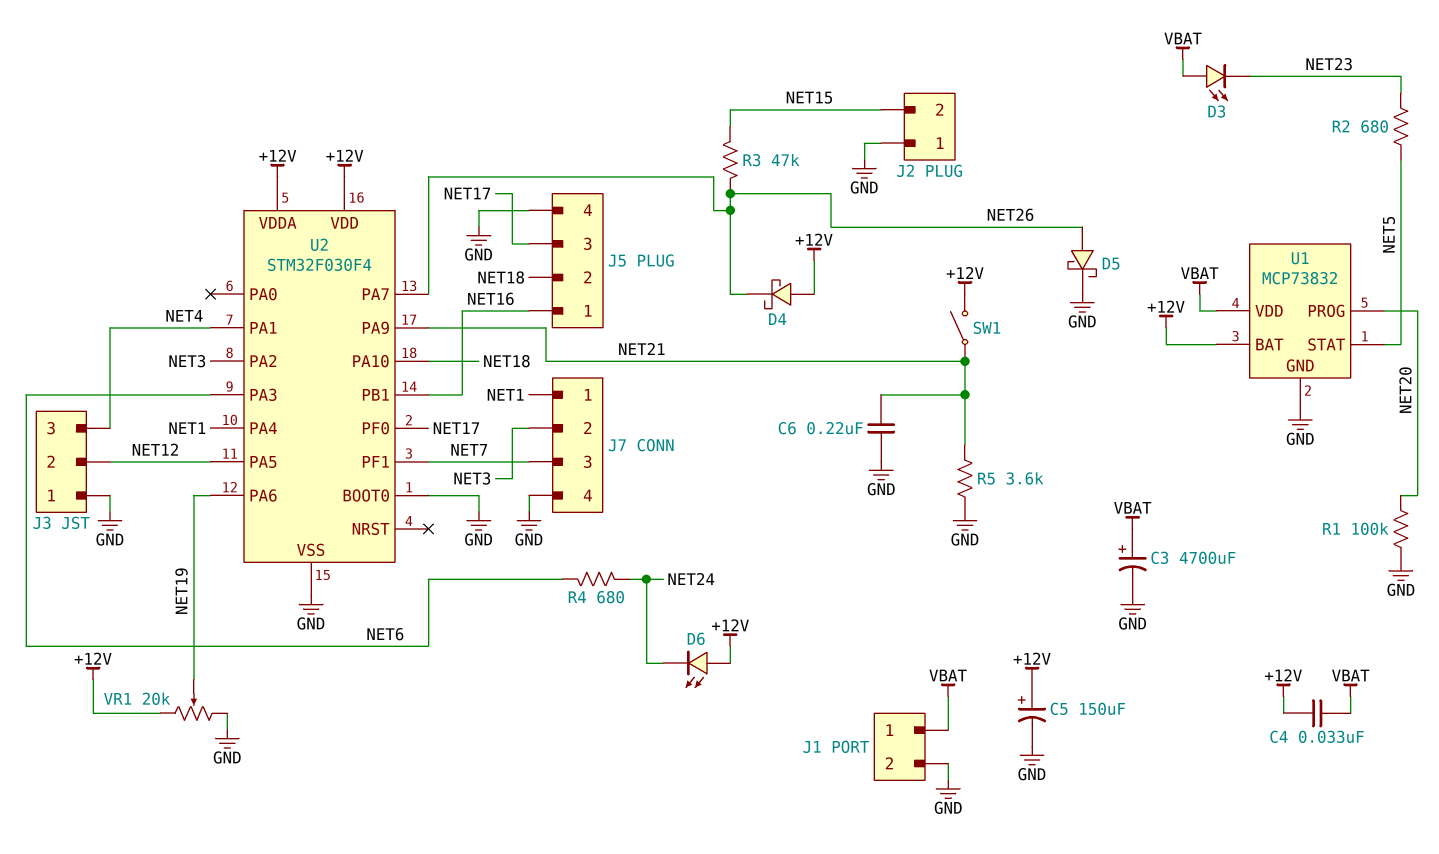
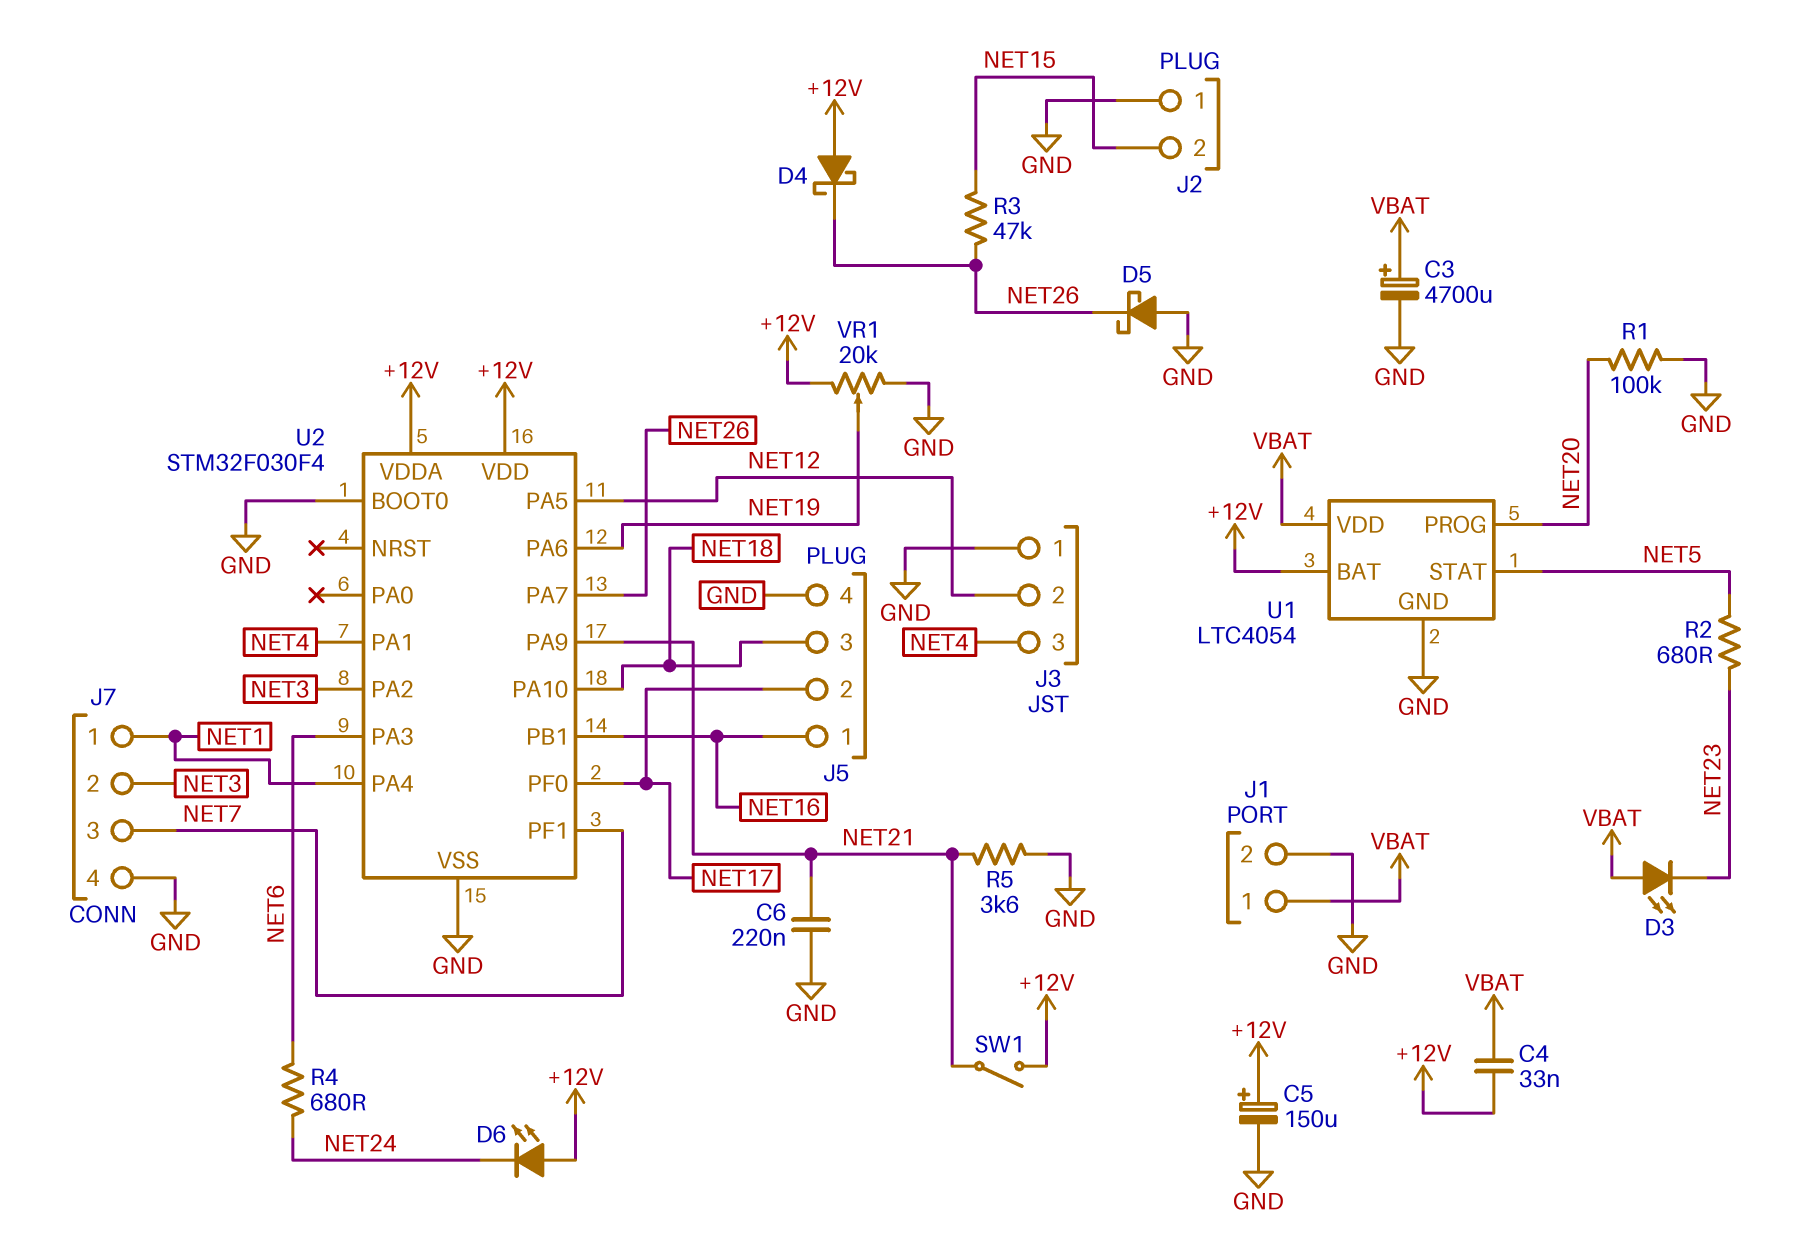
D5: schottky (A NET26, K GND) -> schottky (A GND, K NET26)
J5 pin 2: NET18 -> NET17
J5 pin 3: NET17 -> NET18
U1: MCP73832 -> LTC4054

